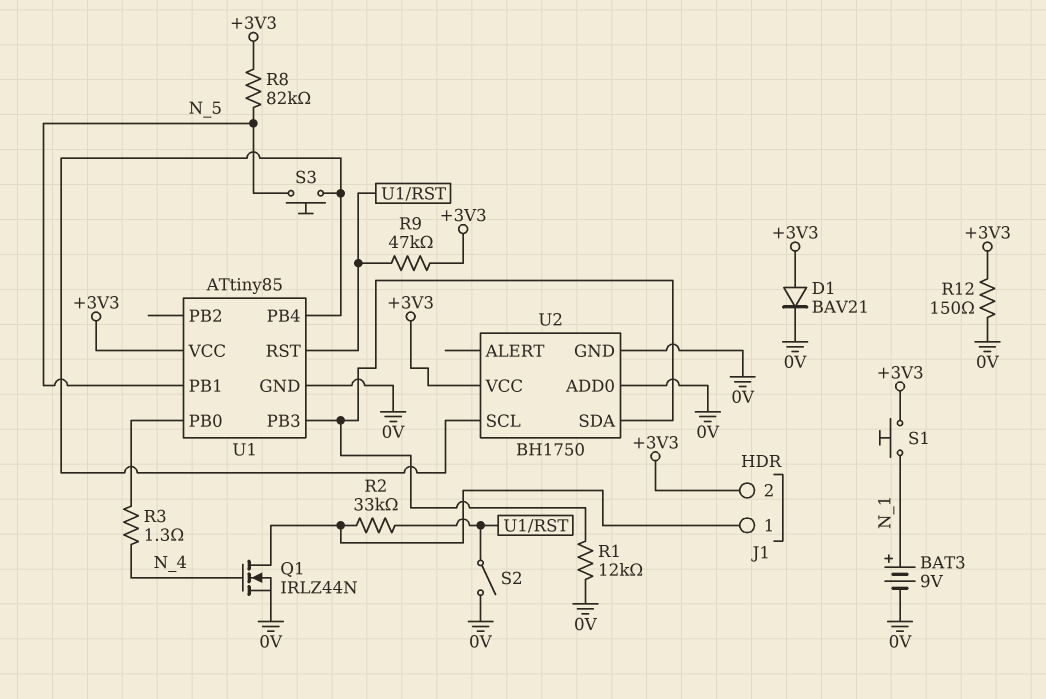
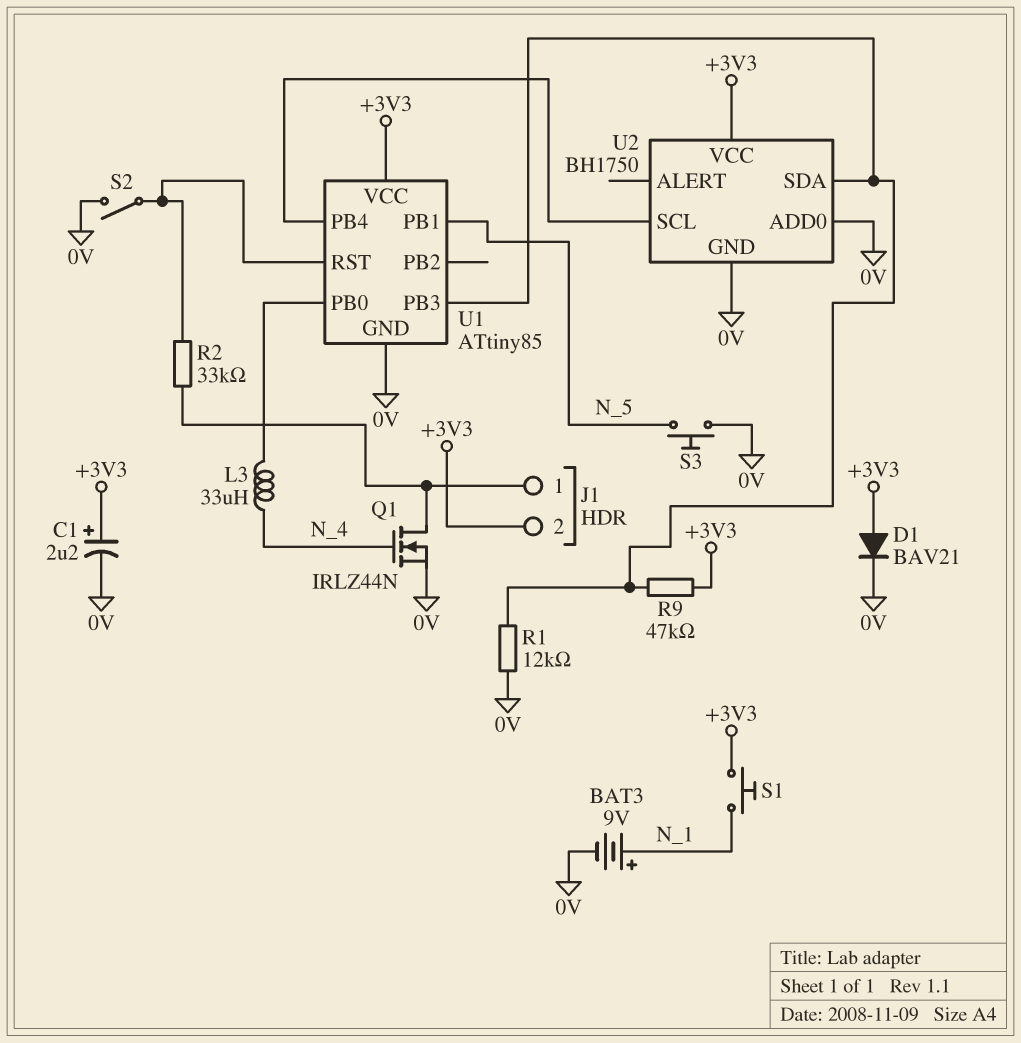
C1: none -> 2.2uF (plus +3V3, minus 0V)
L3: none -> 33uH (N_4, U1/PB0)
R3: 1.3 (N_4, U1/PB0) -> none
R8: 82k (+3V3, N_5) -> none
R9: 47k (+3V3, U1/RST) -> 47k (+3V3, U1/PB3)
R12: 150 (+3V3, 0V) -> none
S3: button (N_5, U1/PB4) -> button (0V, N_5)

